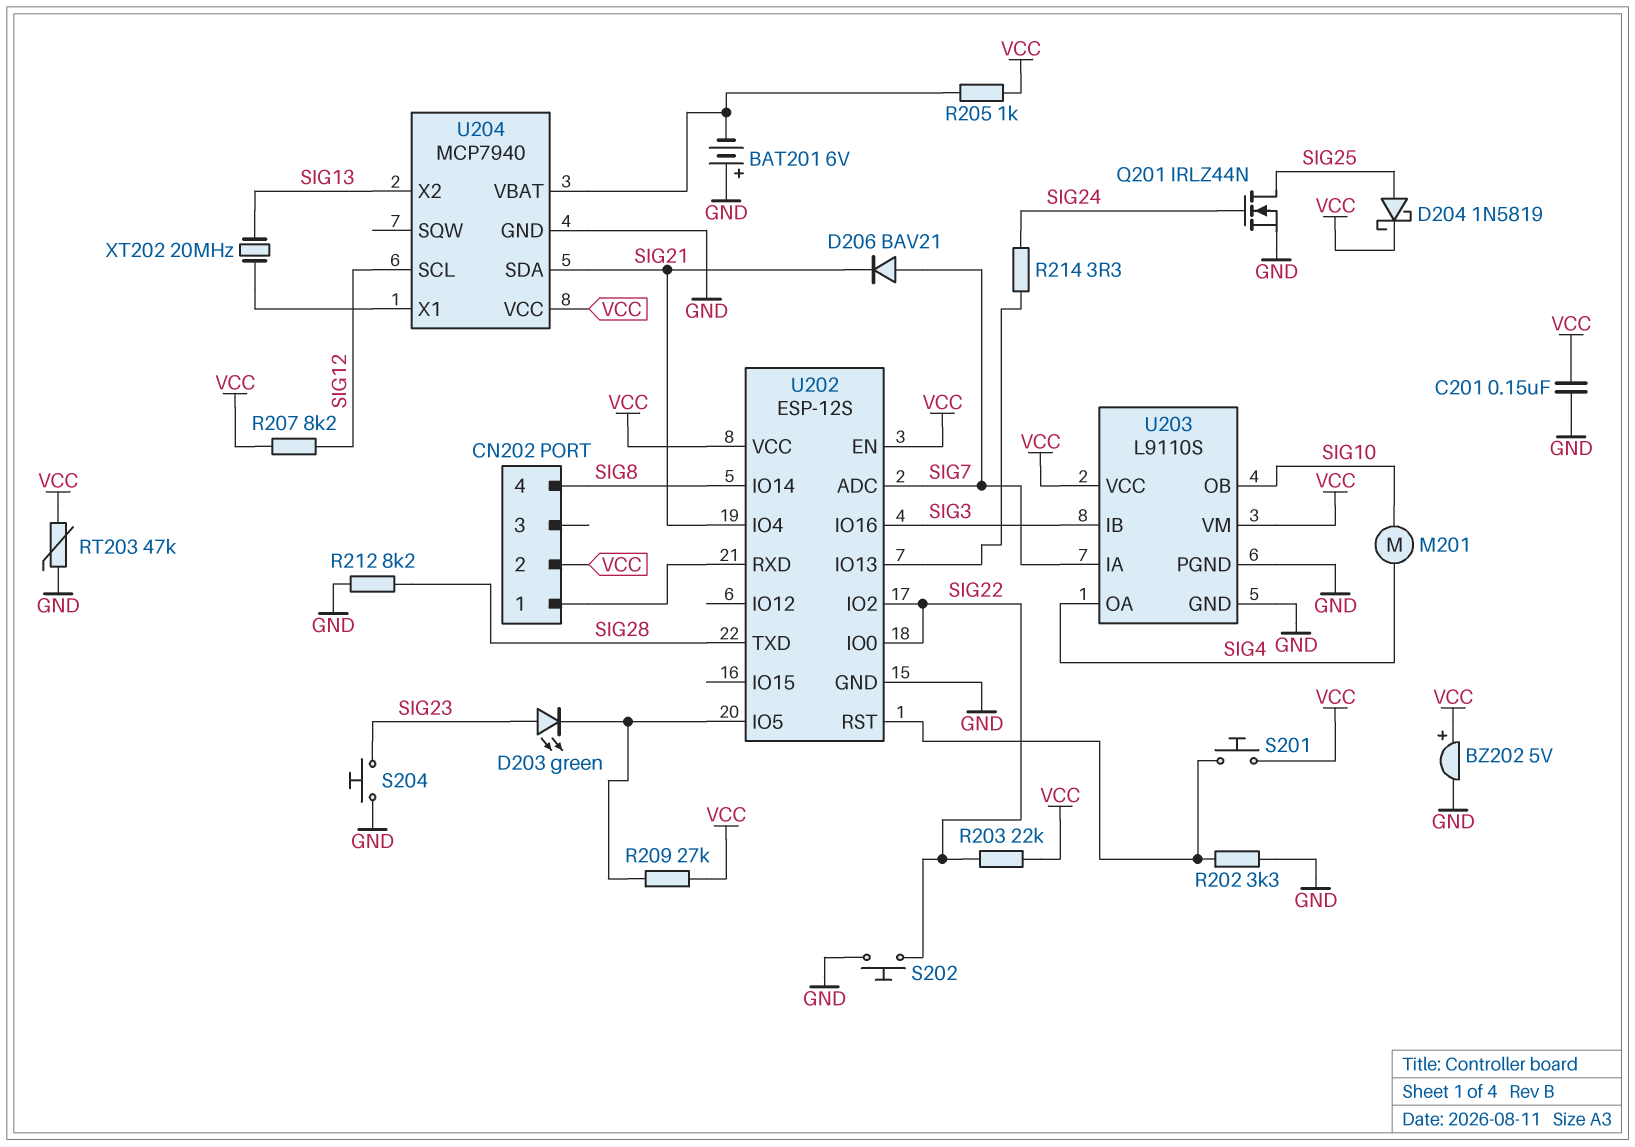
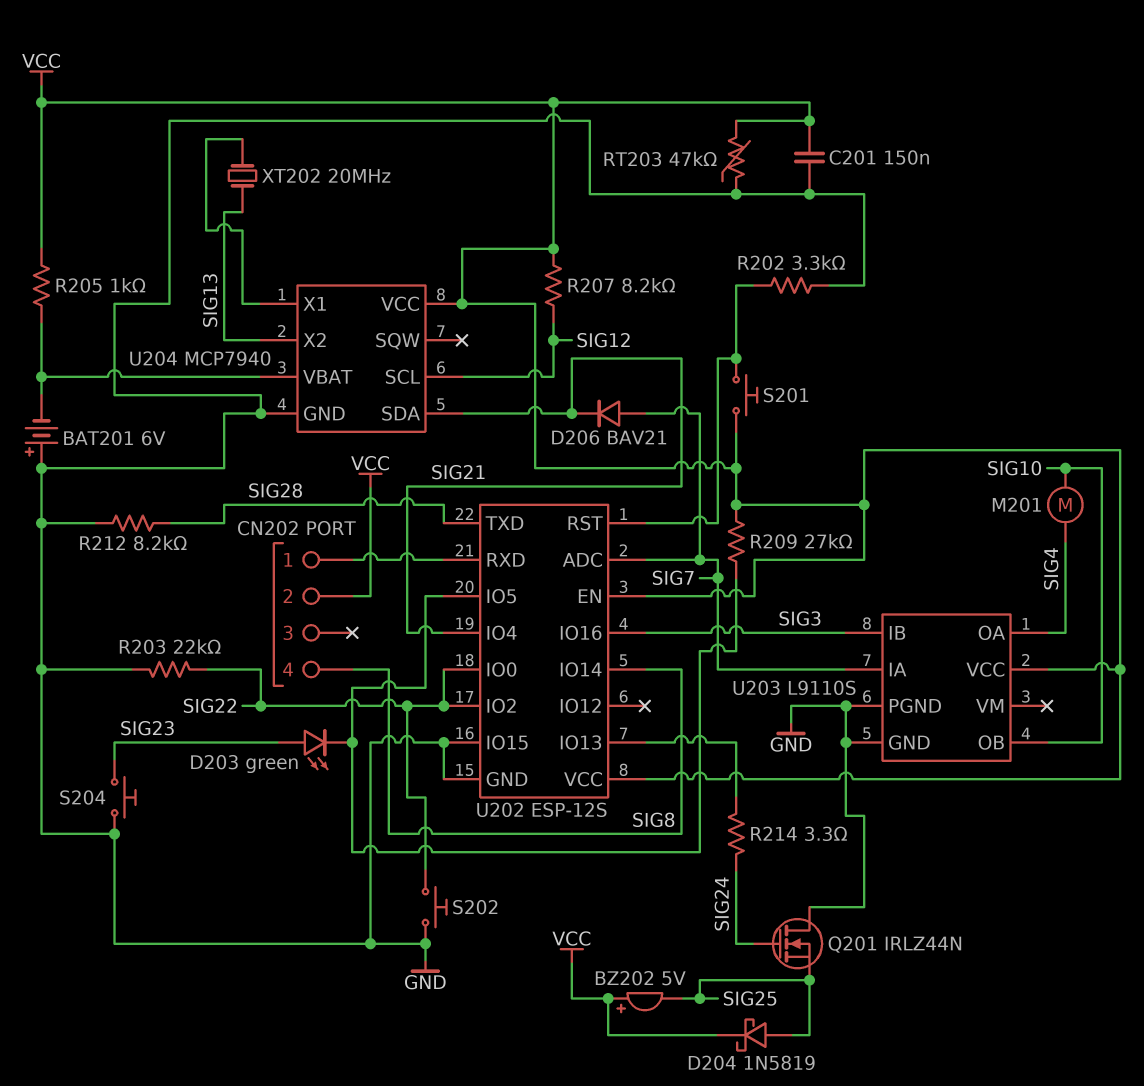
BZ202: buzzer 5V (plus VCC, minus GND) -> buzzer 5V (plus VCC, minus SIG25)
Q201: NMOS IRLZ44N (G SIG24, D SIG25, S GND) -> NMOS IRLZ44N (G SIG24, D GND, S SIG25)
R203: 22k (SIG22, VCC) -> 22k (GND, SIG22)
U202 pin IO15: none -> GND
U203 pin VM: VCC -> none

